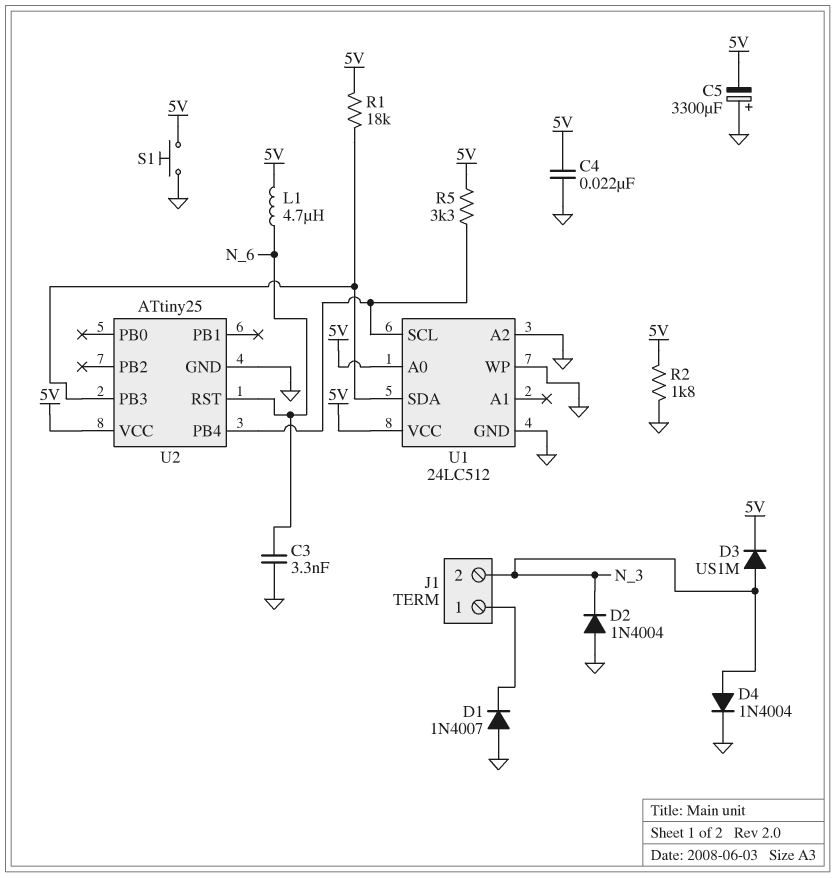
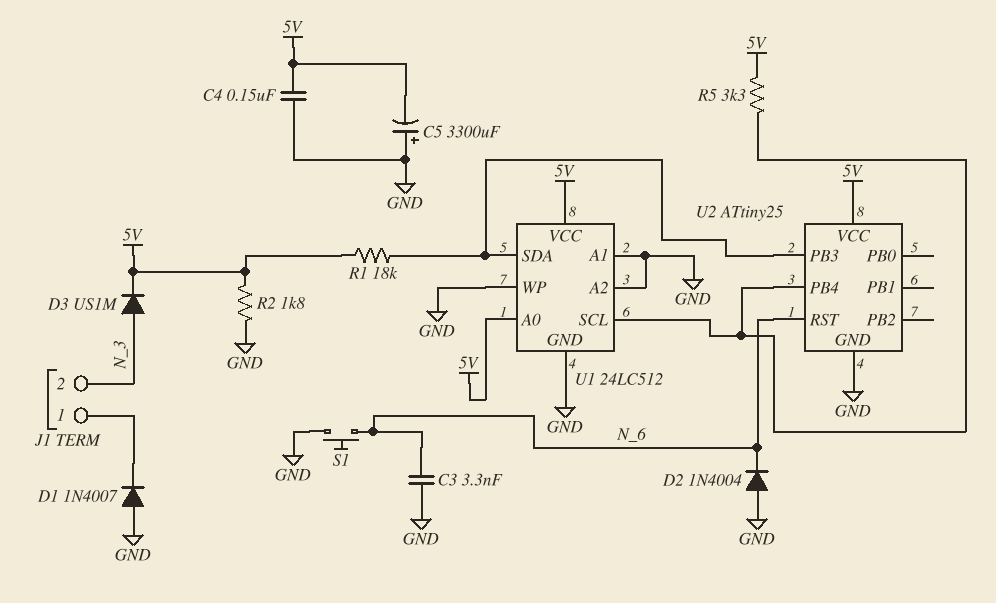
C4: 22nF (5V, GND) -> 150nF (5V, GND)
D2: diode 1N4004 (A GND, K N_3) -> diode 1N4004 (A GND, K N_6)
D4: diode 1N4004 (A N_3, K GND) -> none
L1: 4.7uH (5V, N_6) -> none
S1: button (5V, GND) -> button (GND, N_6)
U1 pin A1: none -> GND

